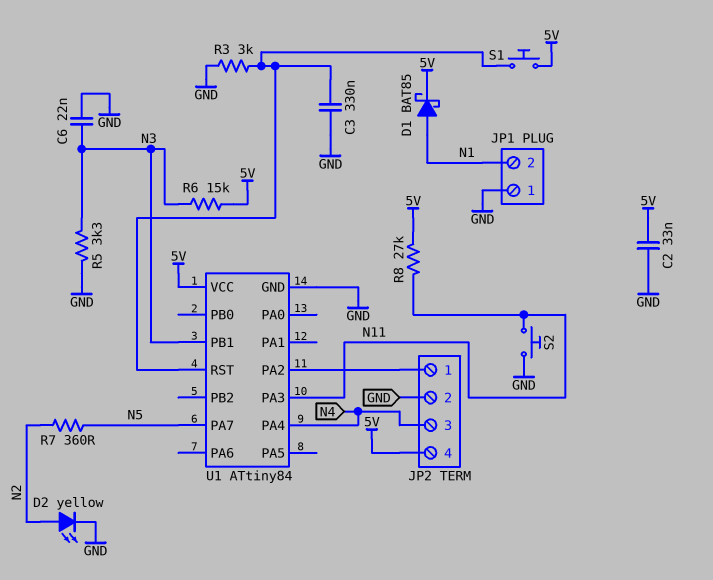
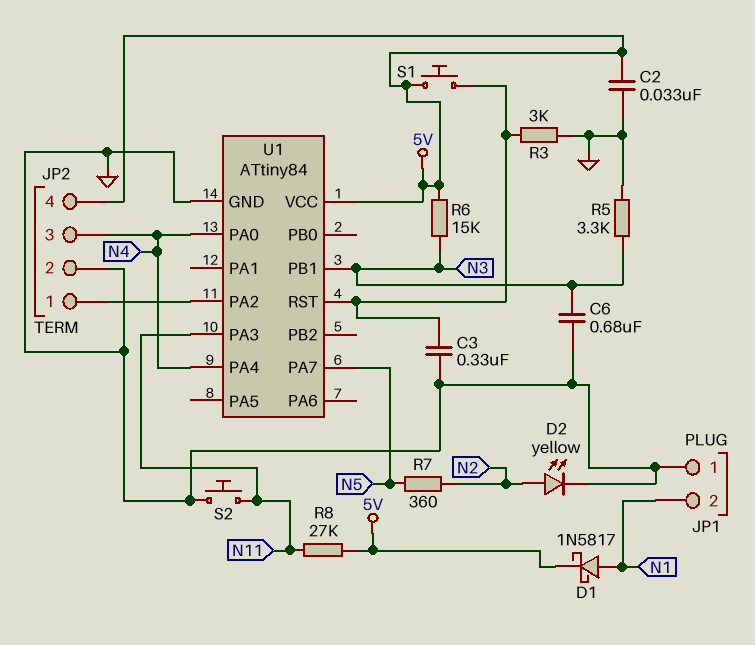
C6: 22nF (GND, N3) -> 680nF (GND, N3)
D1: schottky BAT85 (A N1, K 5V) -> schottky 1N5817 (A N1, K 5V)
U1 pin PA0: none -> N4

